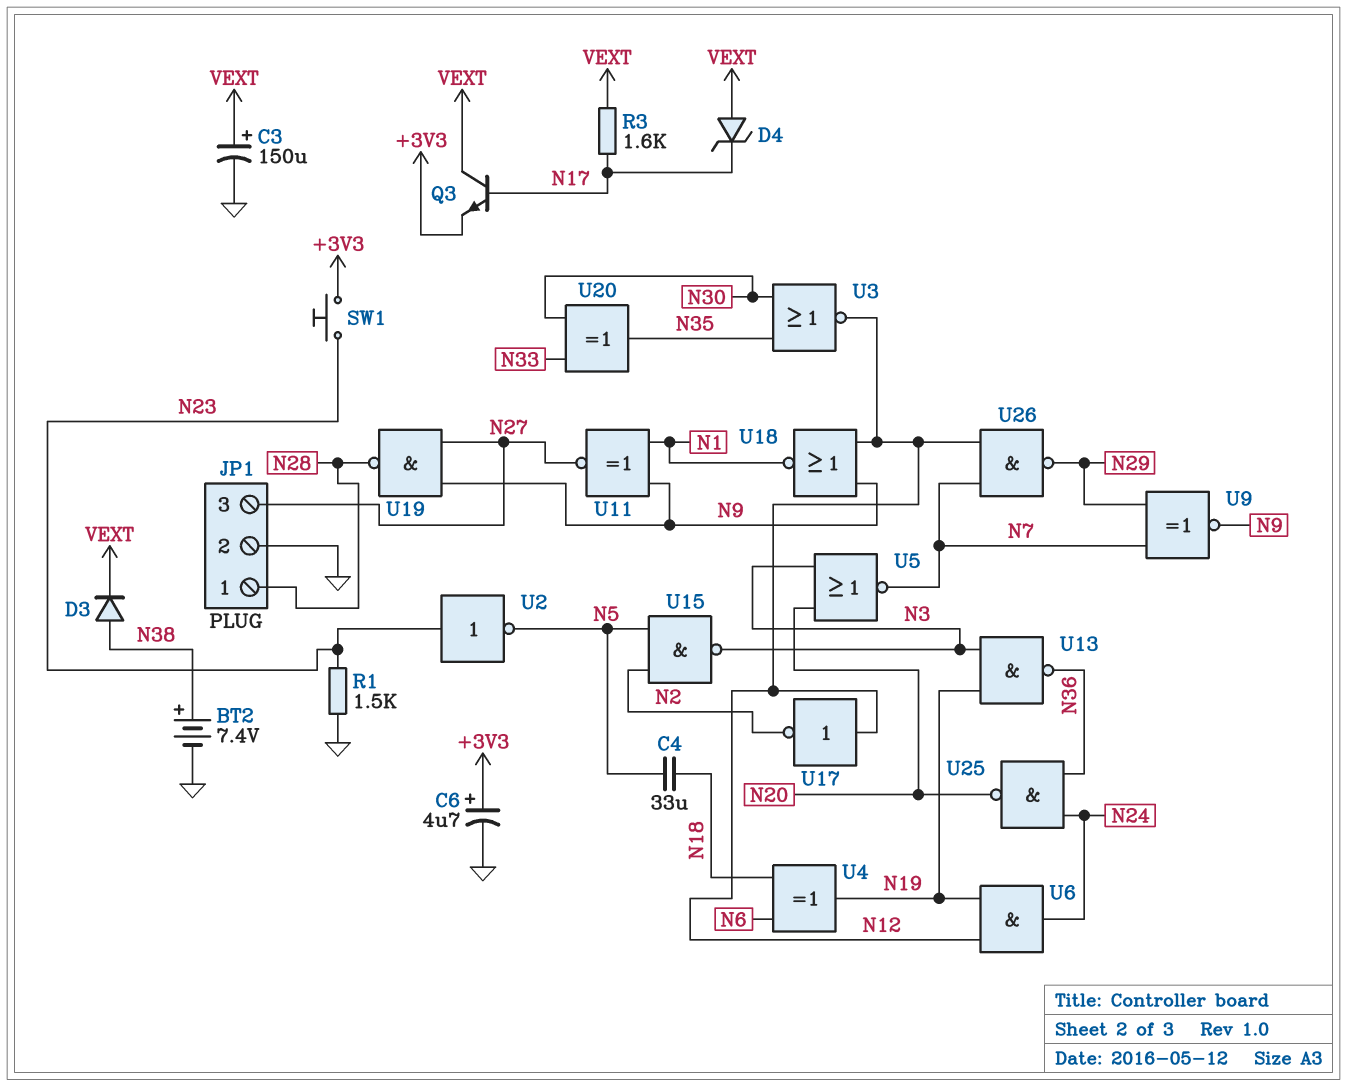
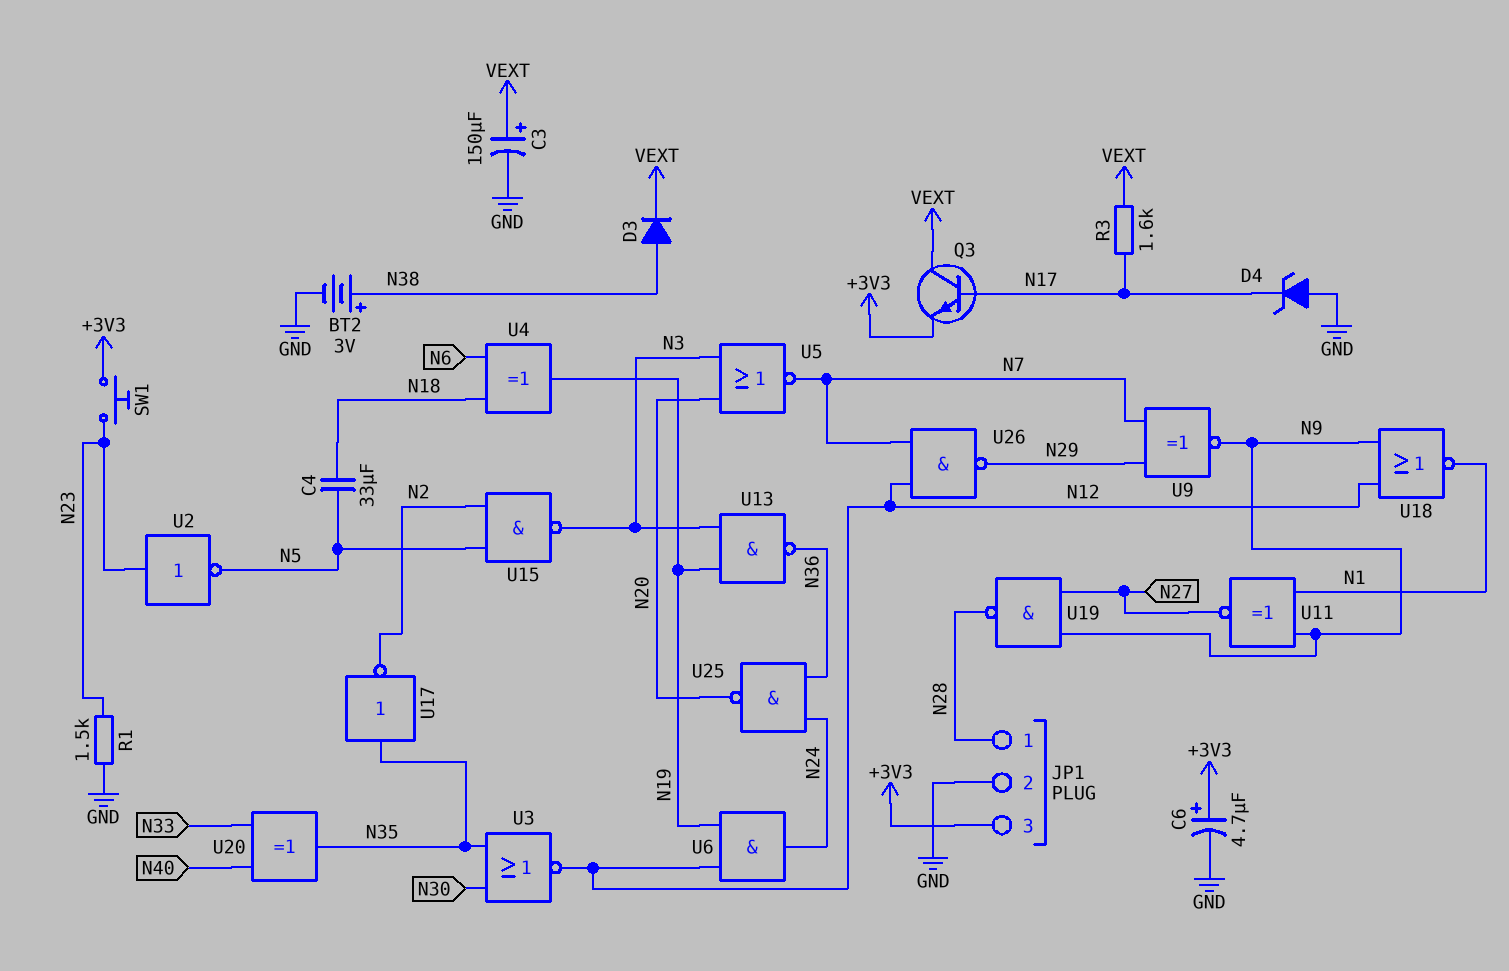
BT2: 7.4V (plus N38, minus GND) -> 3V (plus N38, minus GND)
D4: zener (A VEXT, K N17) -> zener (A GND, K N17)
JP1 pin 3: N27 -> +3V3
U17: NOT (in N12, out N2) -> NOT (in N35, out N2)
U20: XOR (in N30, in N33, out N35) -> XOR (in N33, in N40, out N35)

